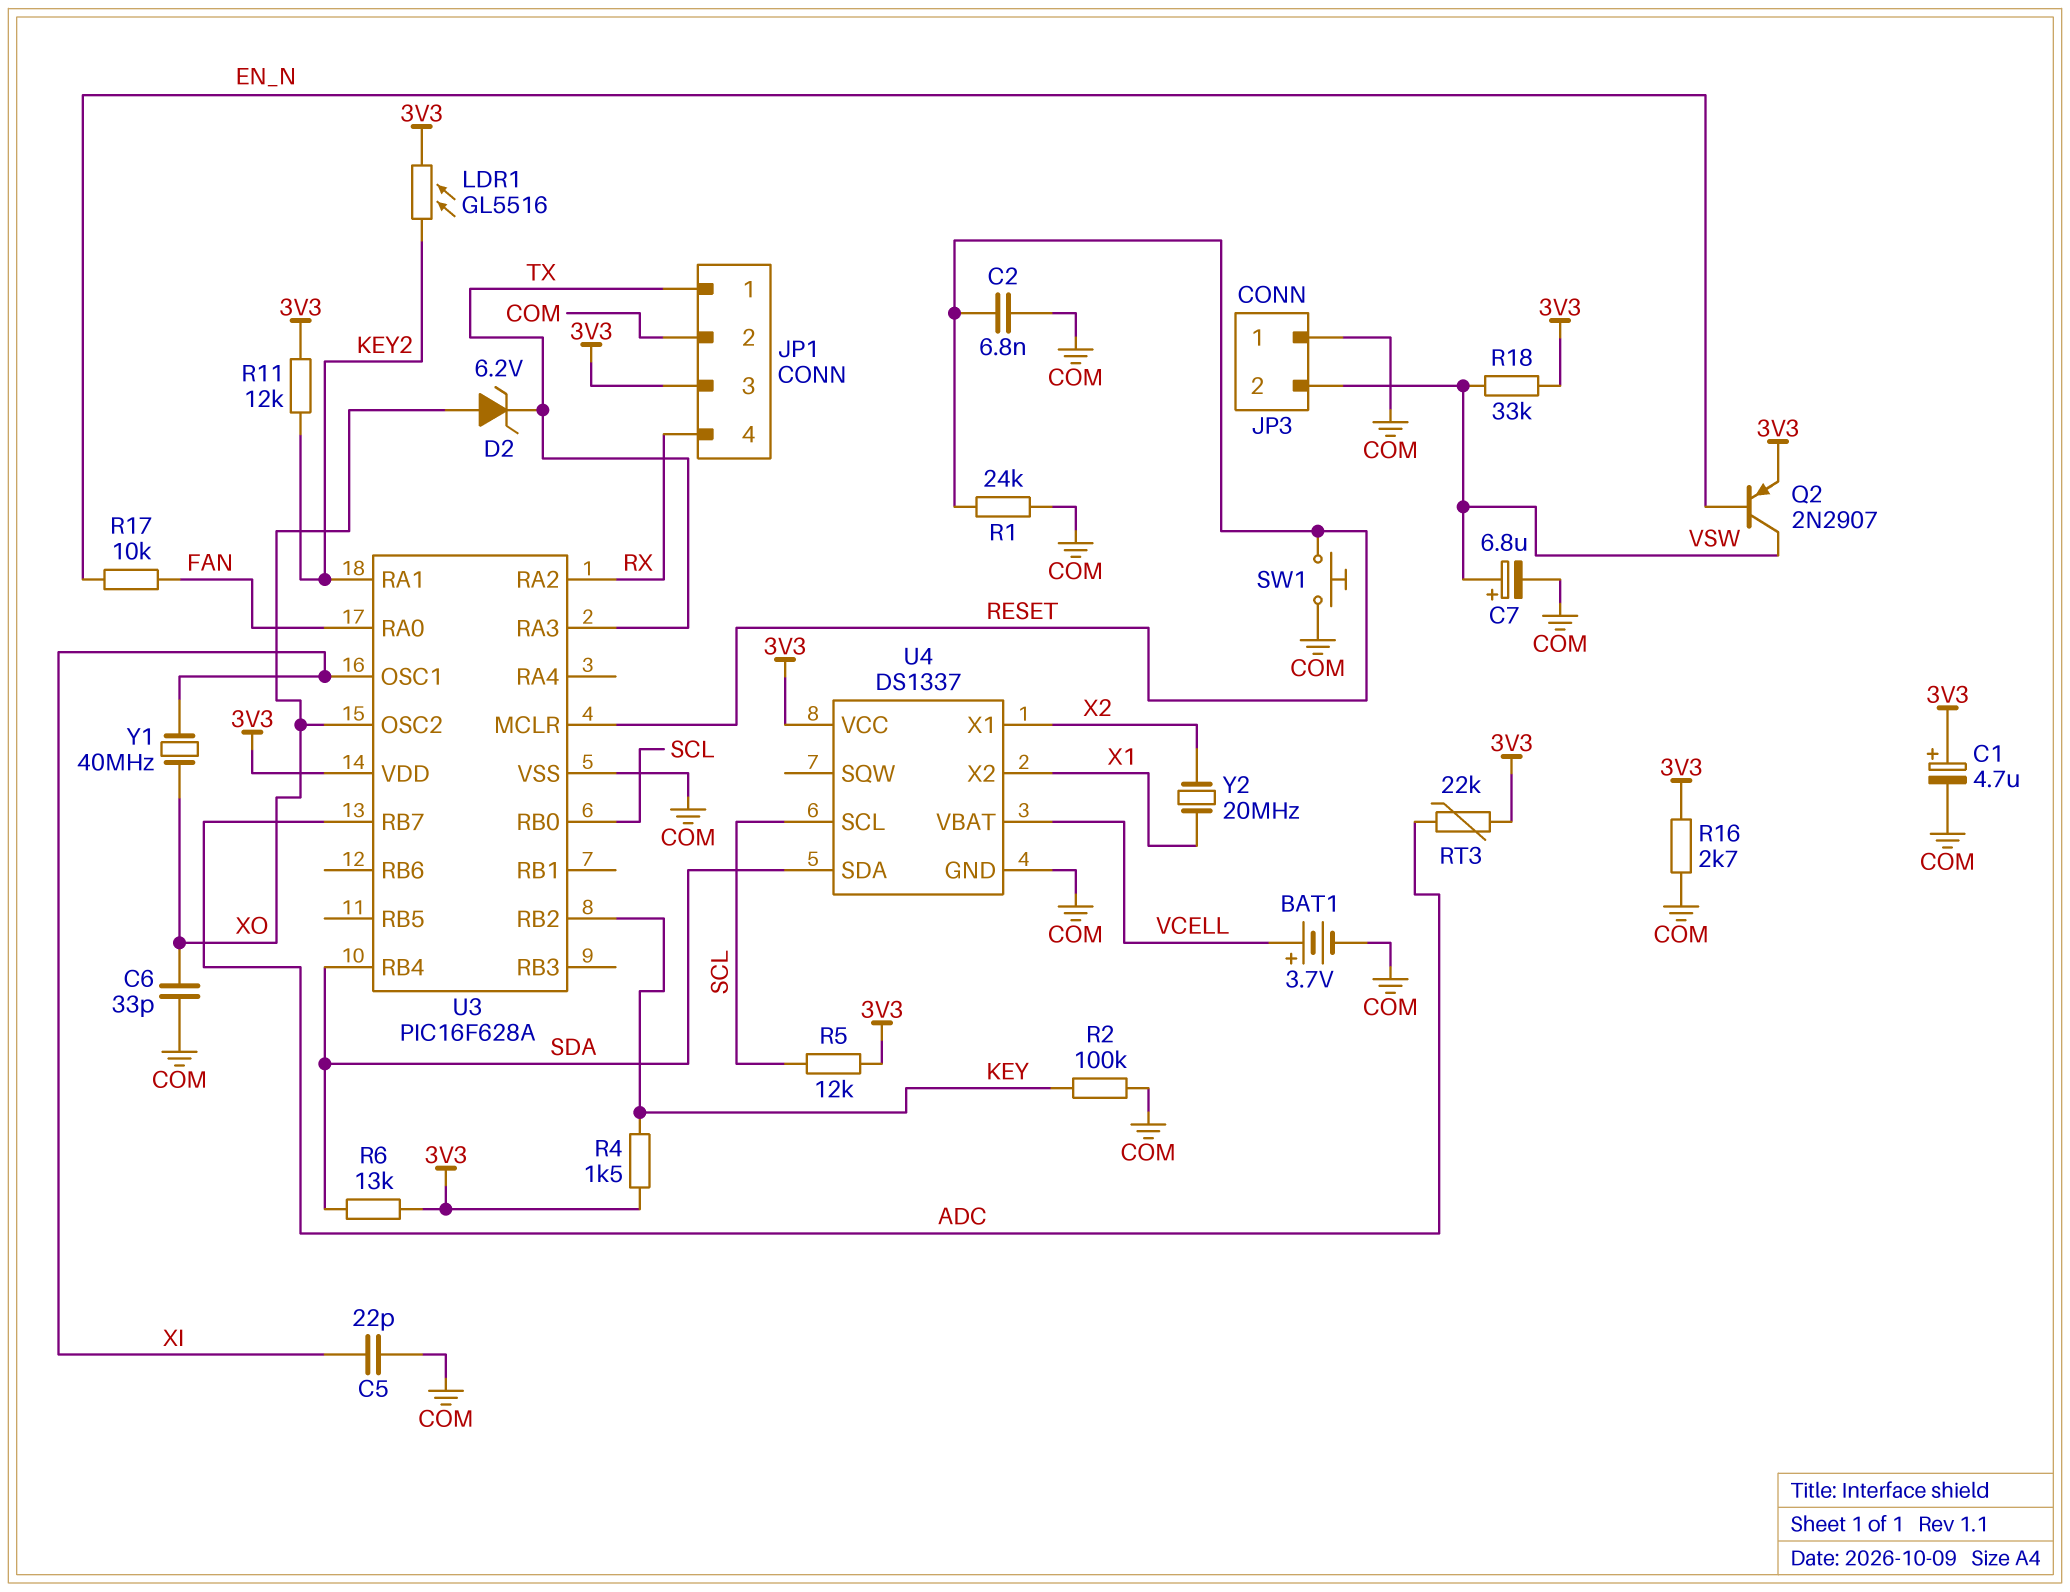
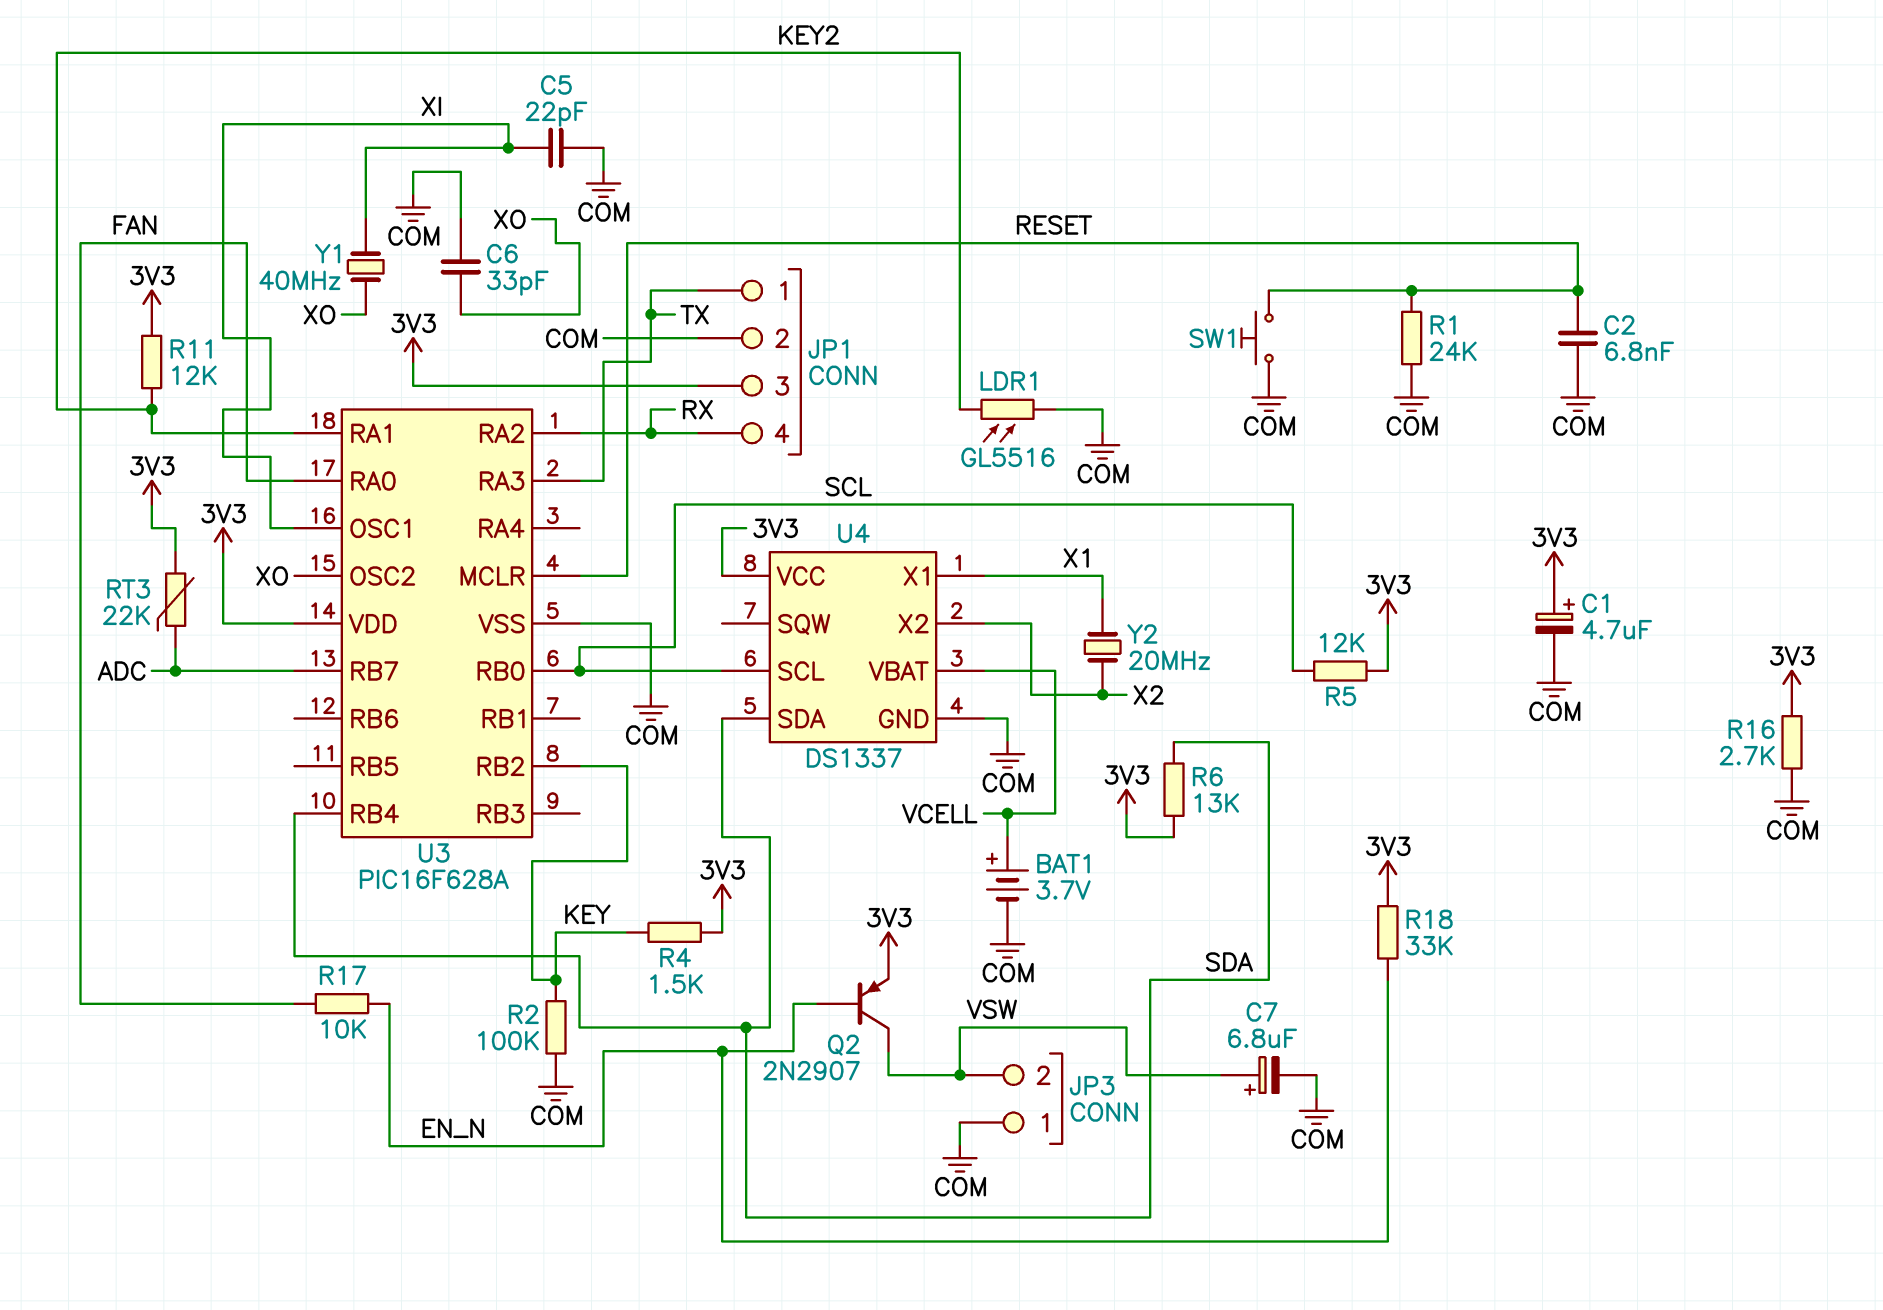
D2: zener 6.2V (A XO, K TX) -> none
LDR1: GL5516 (3V3, KEY2) -> GL5516 (COM, KEY2)
R18: 33k (3V3, VSW) -> 33k (3V3, EN_N)
U4 pin X1: X2 -> X1
U4 pin X2: X1 -> X2

